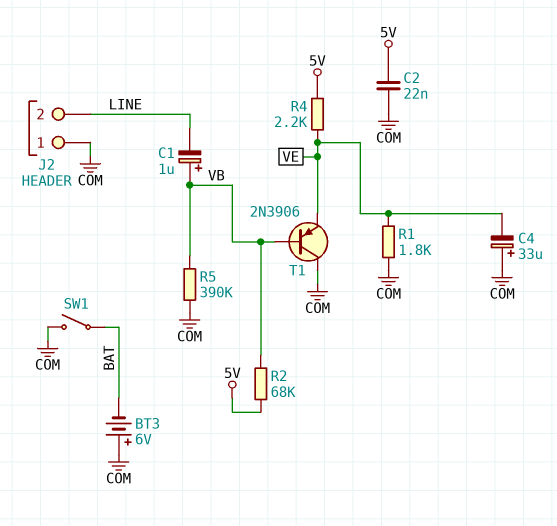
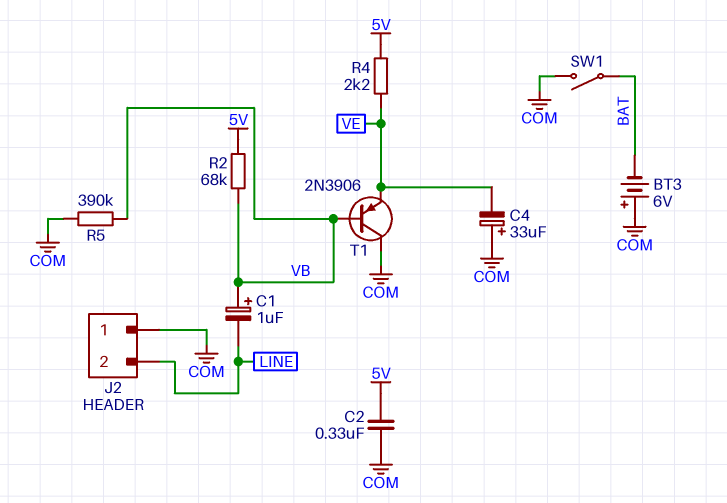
C2: 22nF (5V, COM) -> 330nF (5V, COM)
R1: 1.8k (COM, VE) -> none

